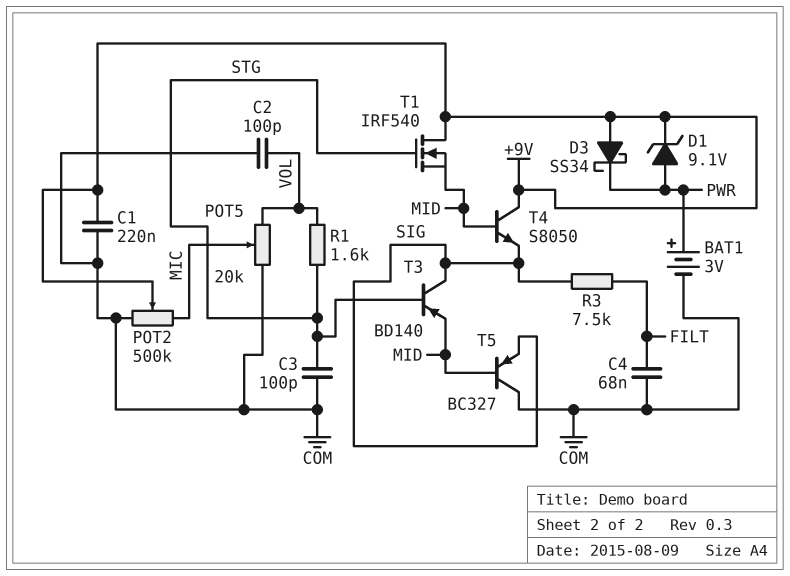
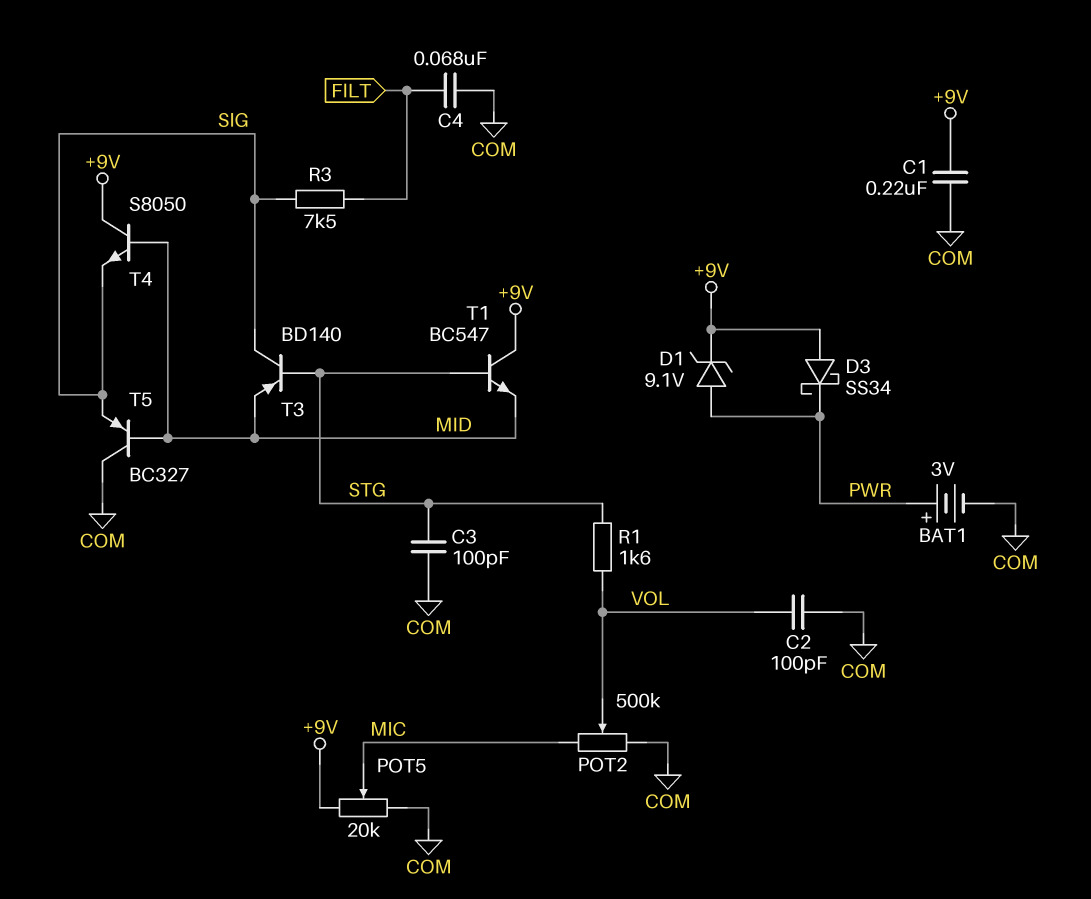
POT2: 500k (COM, MIC, wiper +9V) -> 500k (COM, MIC, wiper VOL)
POT5: 20k (COM, VOL, wiper MIC) -> 20k (+9V, COM, wiper MIC)
T1: NMOS IRF540 (G STG, D +9V, S MID) -> NPN BC547 (B STG, C +9V, E MID)

